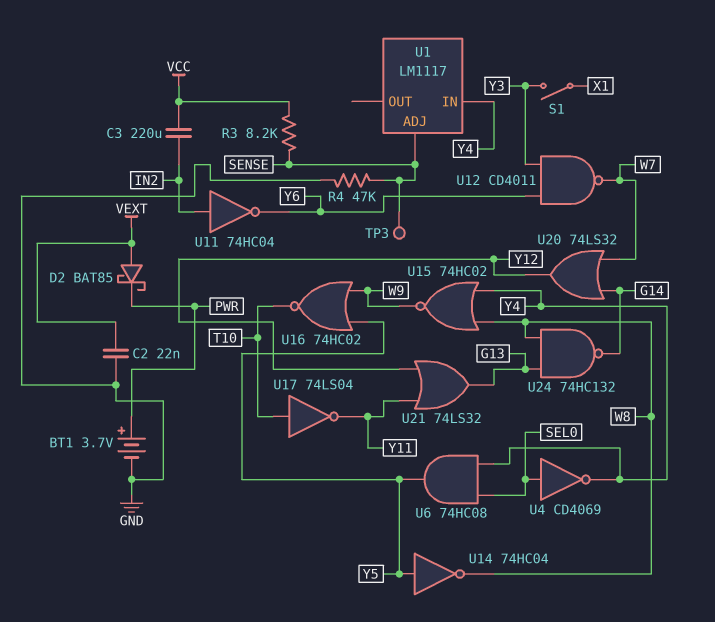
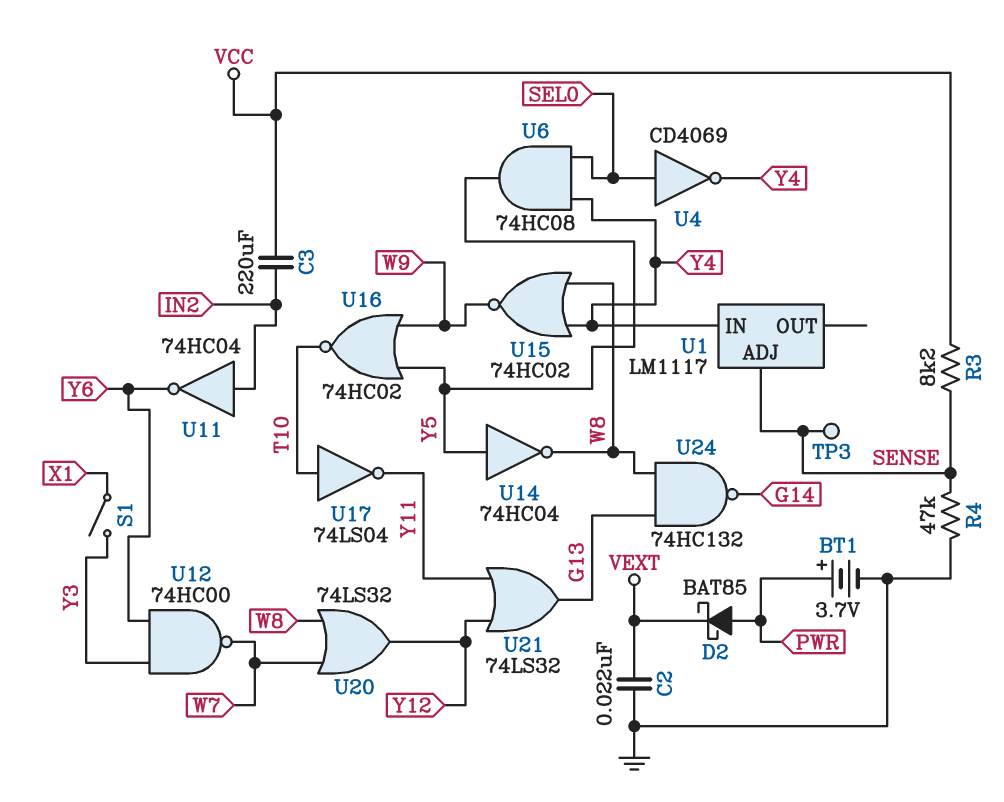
D2: schottky BAT85 (A VEXT, K PWR) -> schottky BAT85 (A PWR, K VEXT)
U12: NAND CD4011 (in Y3, in Y6, out W7) -> NAND 74HC00 (in Y3, in Y6, out W7)
U20: OR 74LS32 (in G14, in W7, out Y12) -> OR 74LS32 (in W7, in W8, out Y12)

